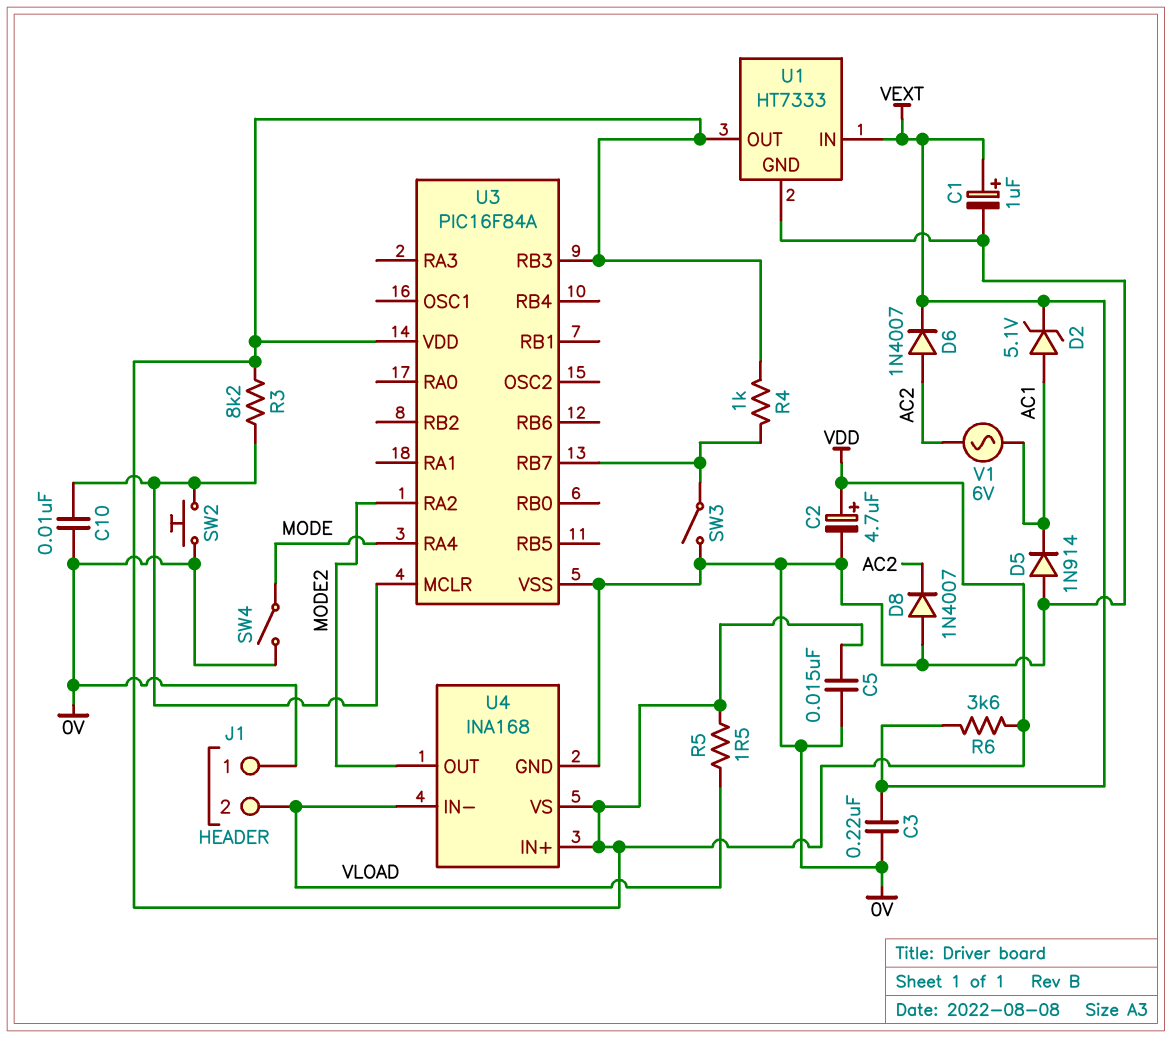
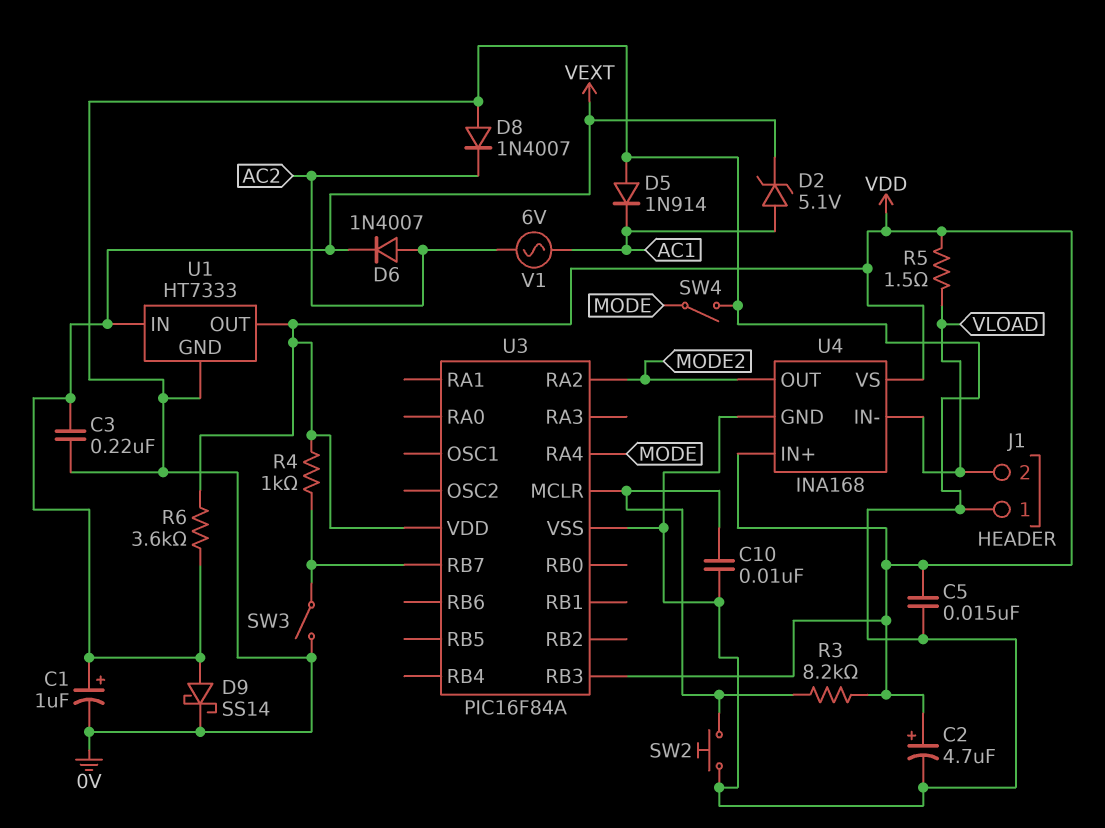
D9: none -> schottky SS14 (A VEXT, K 0V)

